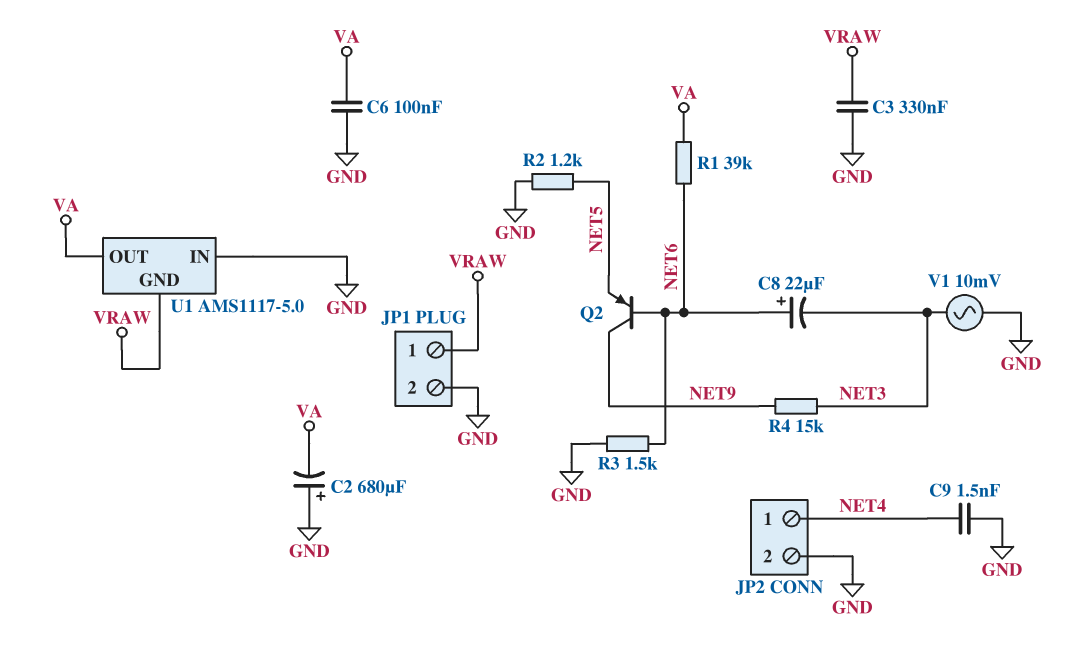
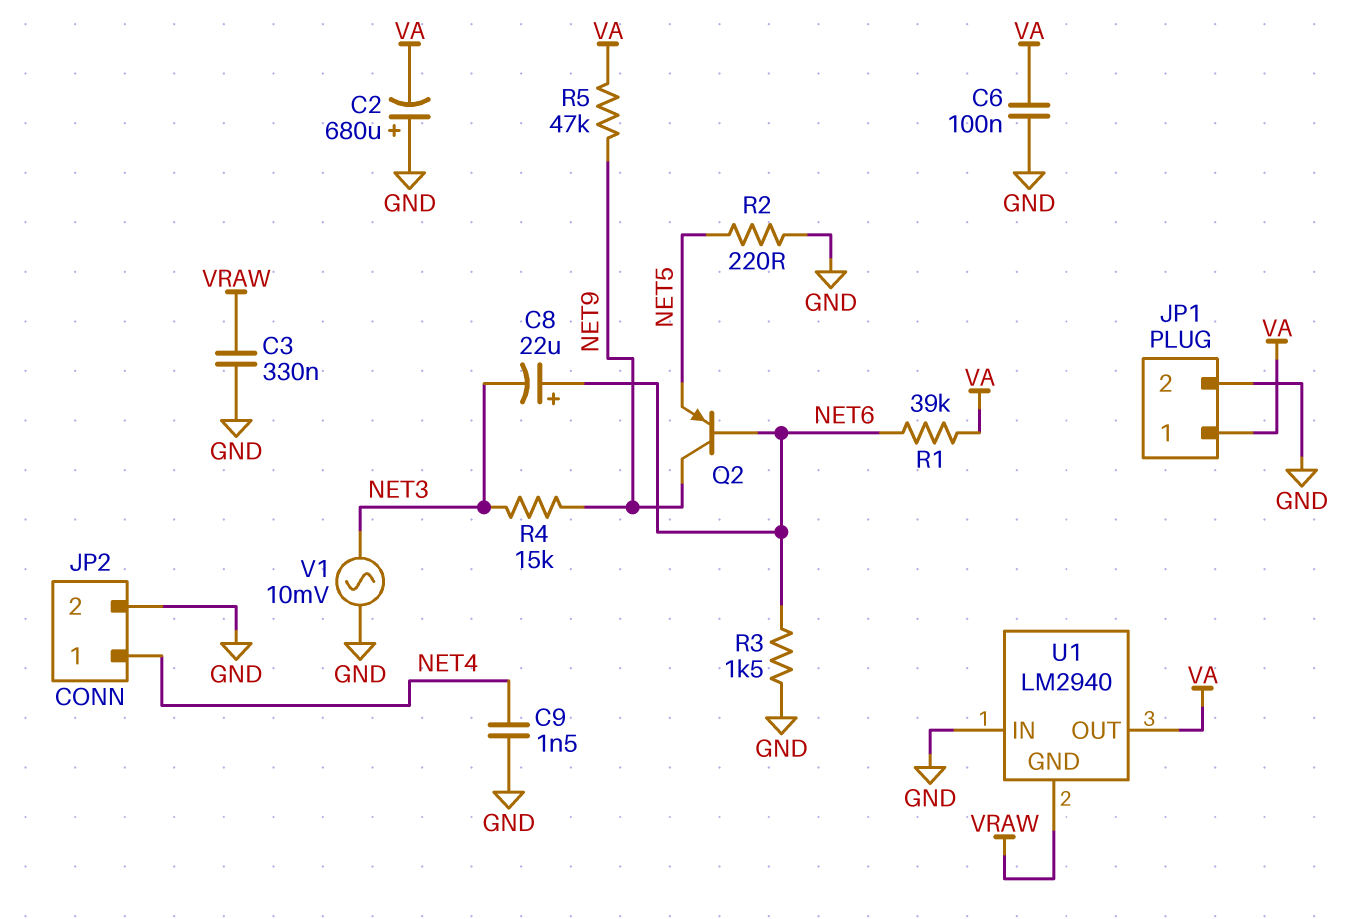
JP1 pin 1: VRAW -> VA
R2: 1.2k (GND, NET5) -> 220 (GND, NET5)
R5: none -> 47k (NET9, VA)
U1: AMS1117-5.0 -> LM2940

